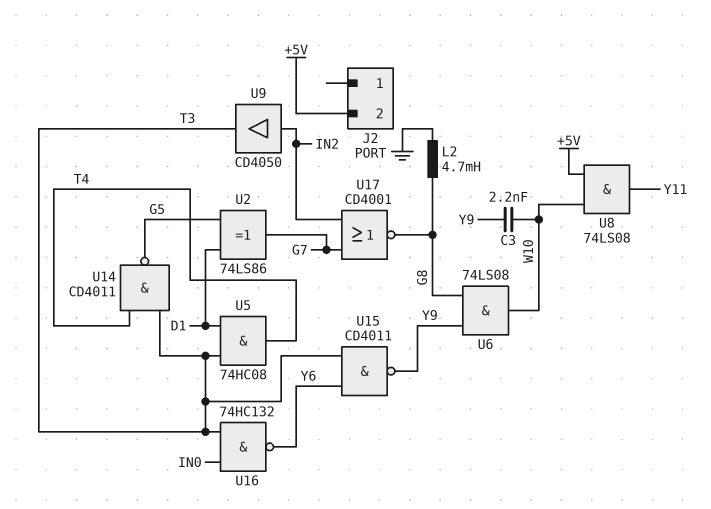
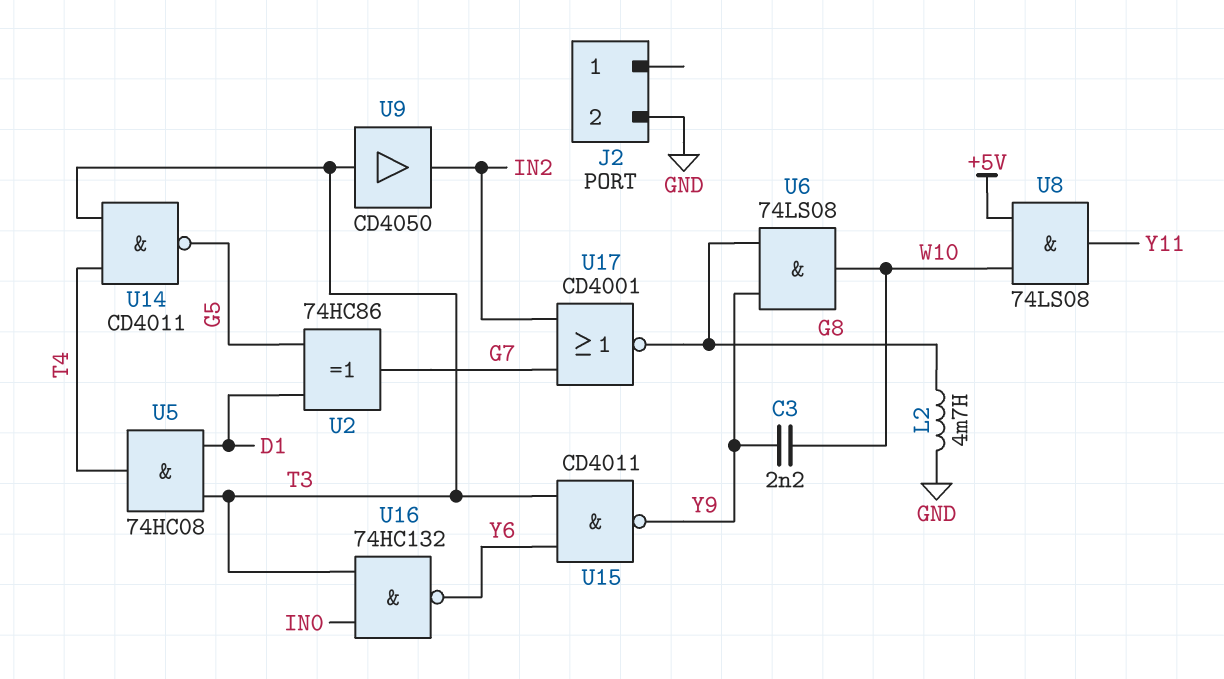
J2 pin 2: +5V -> GND
U2: XOR 74LS86 (in D1, in G5, out G7) -> XOR 74HC86 (in D1, in G5, out G7)
U9: buffer CD4050 (in IN2, out T3) -> buffer CD4050 (in T3, out IN2)

